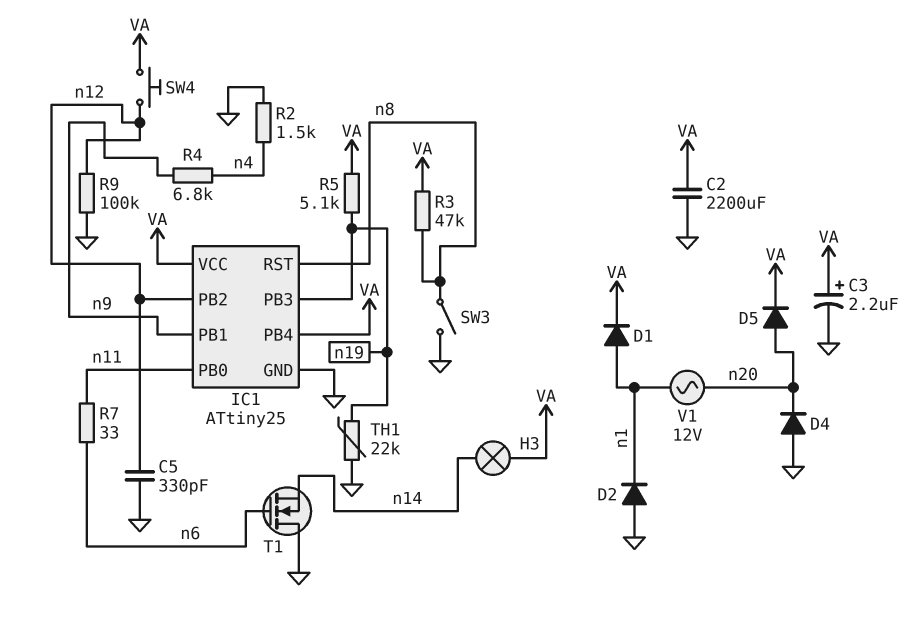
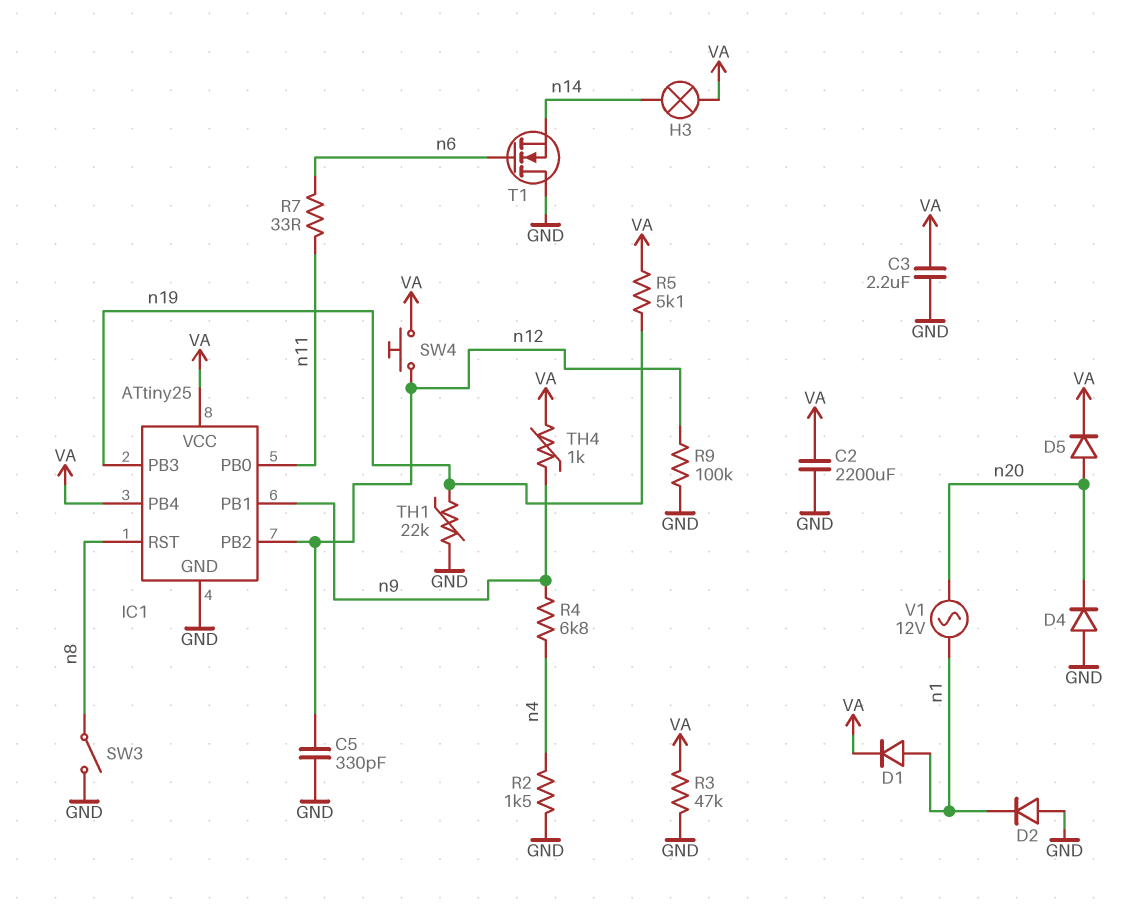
C3: 2.2uF (plus VA, minus GND) -> 2.2uF (GND, VA)
R3: 47k (VA, n8) -> 47k (GND, VA)
TH4: none -> 1k (VA, n9)

